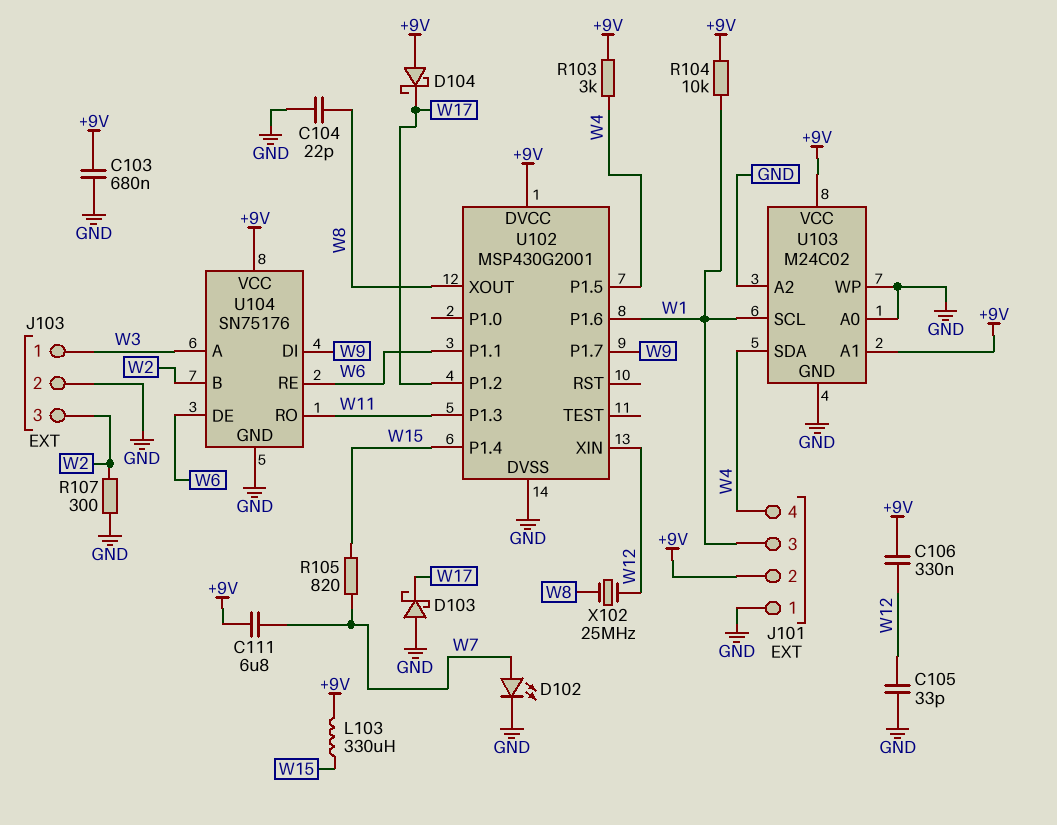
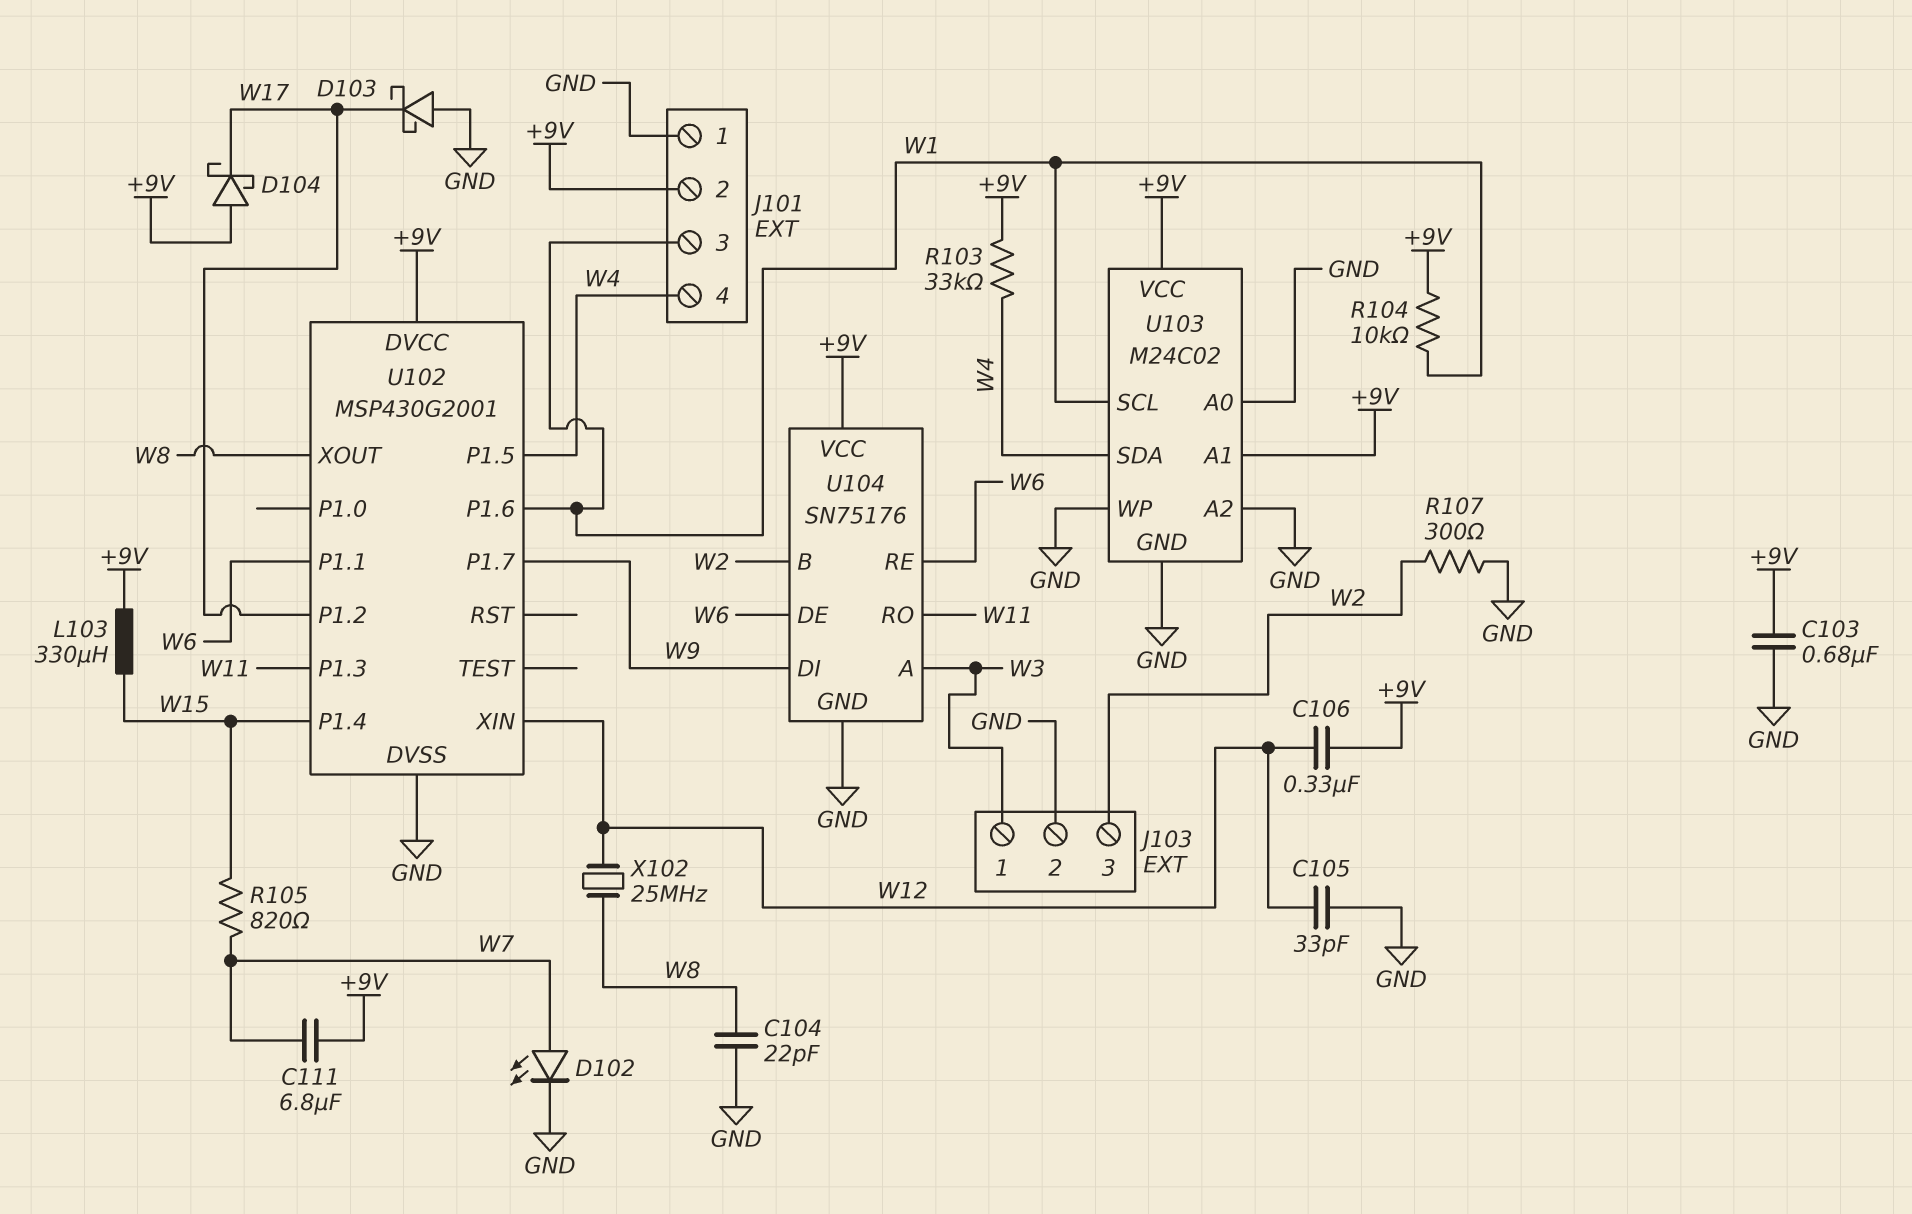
R103: 3k (+9V, W4) -> 33k (+9V, W4)

